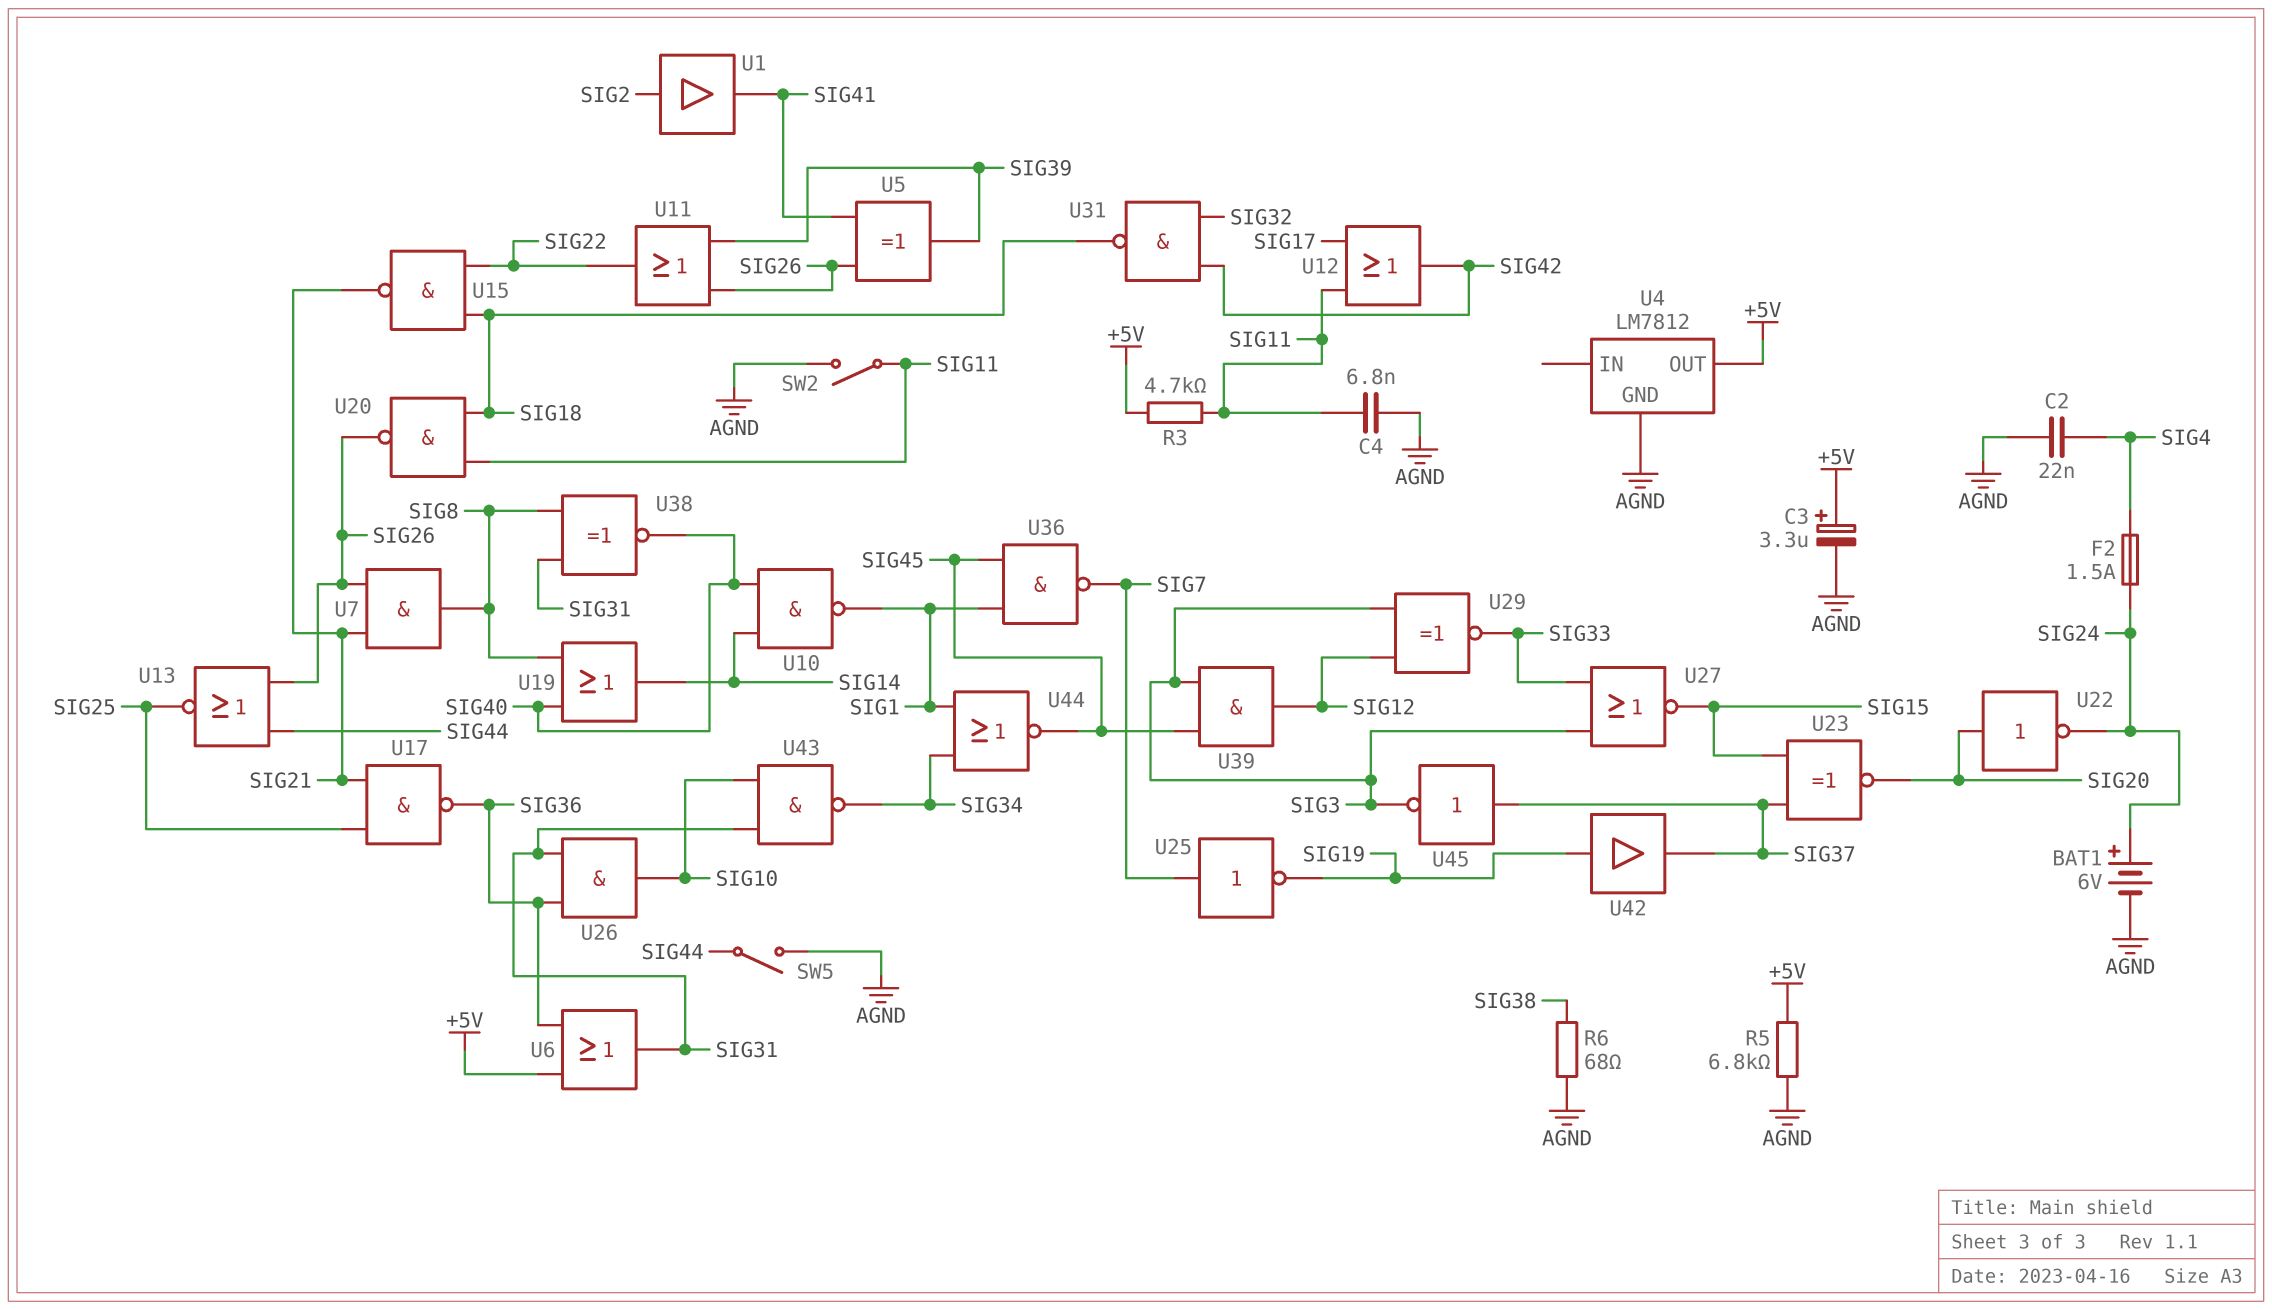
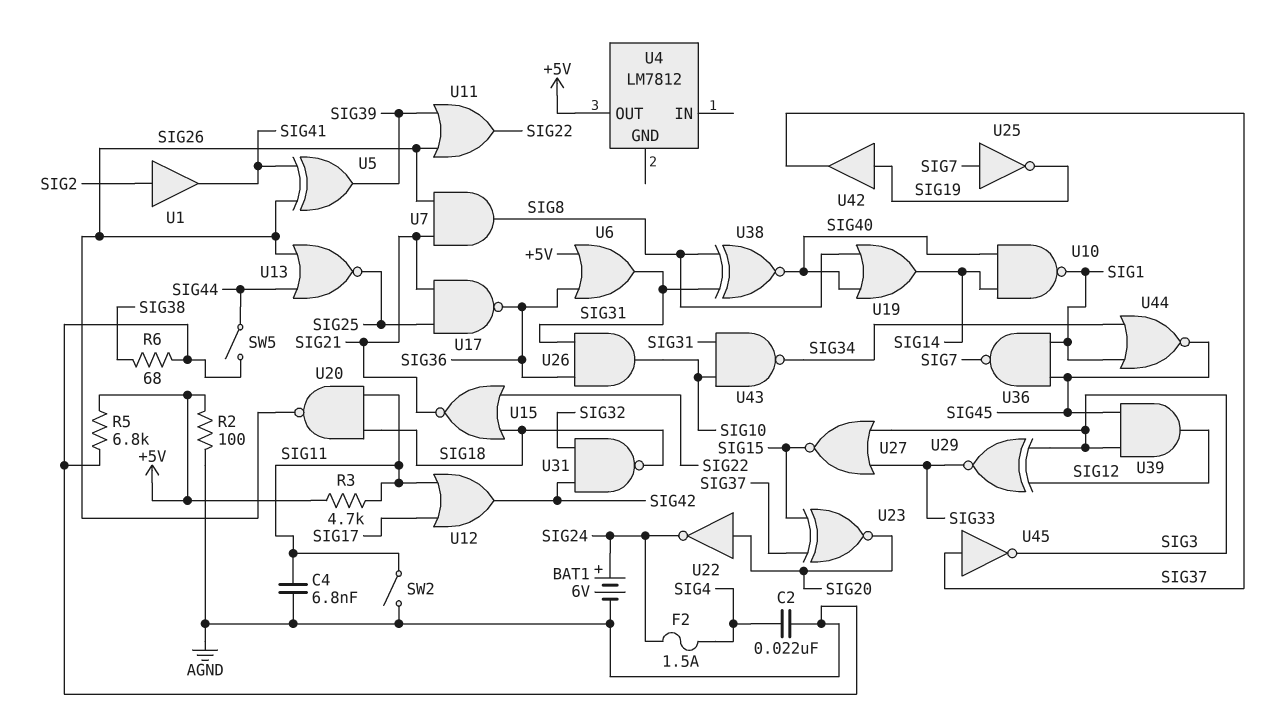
C3: 3.3uF (plus +5V, minus AGND) -> none
R2: none -> 100 (+5V, AGND)
U4 pin GND: AGND -> none
U15: NAND (in SIG18, in SIG22, out SIG21) -> NOR (in SIG18, in SIG22, out SIG21)

